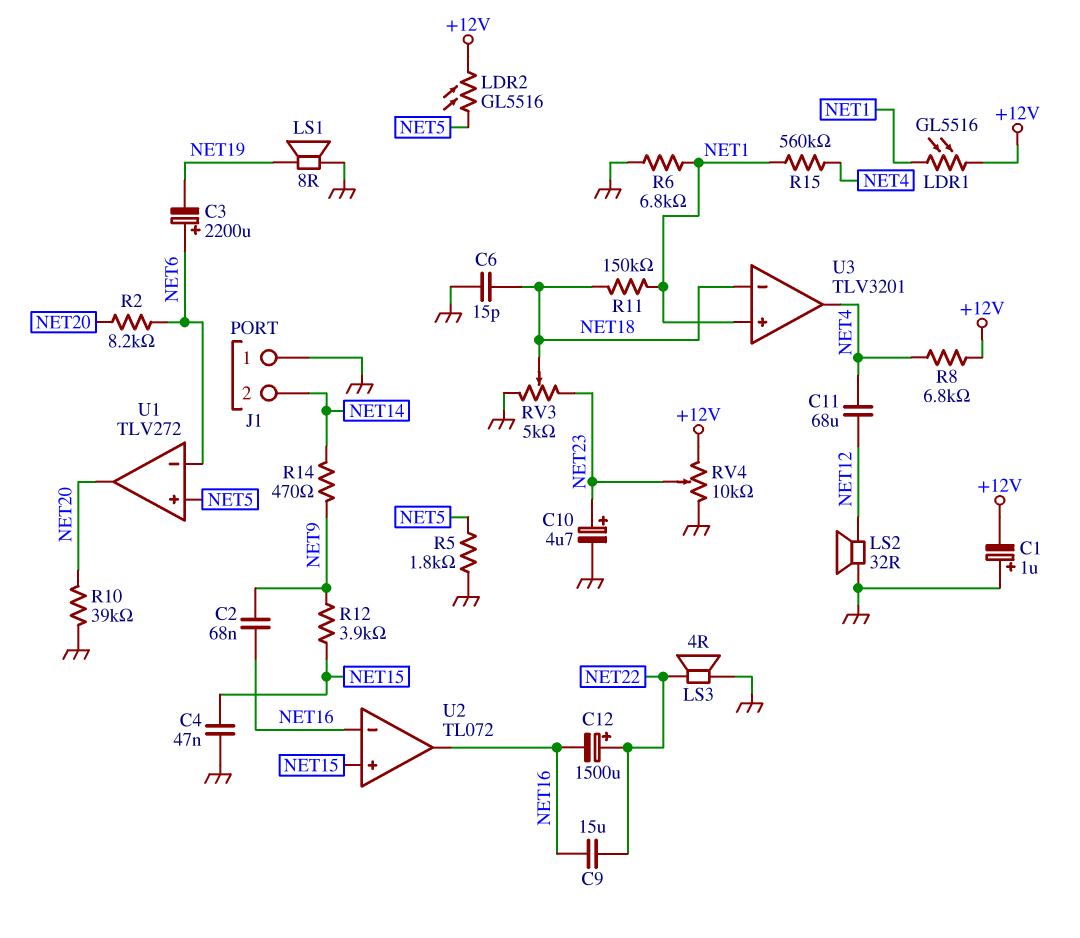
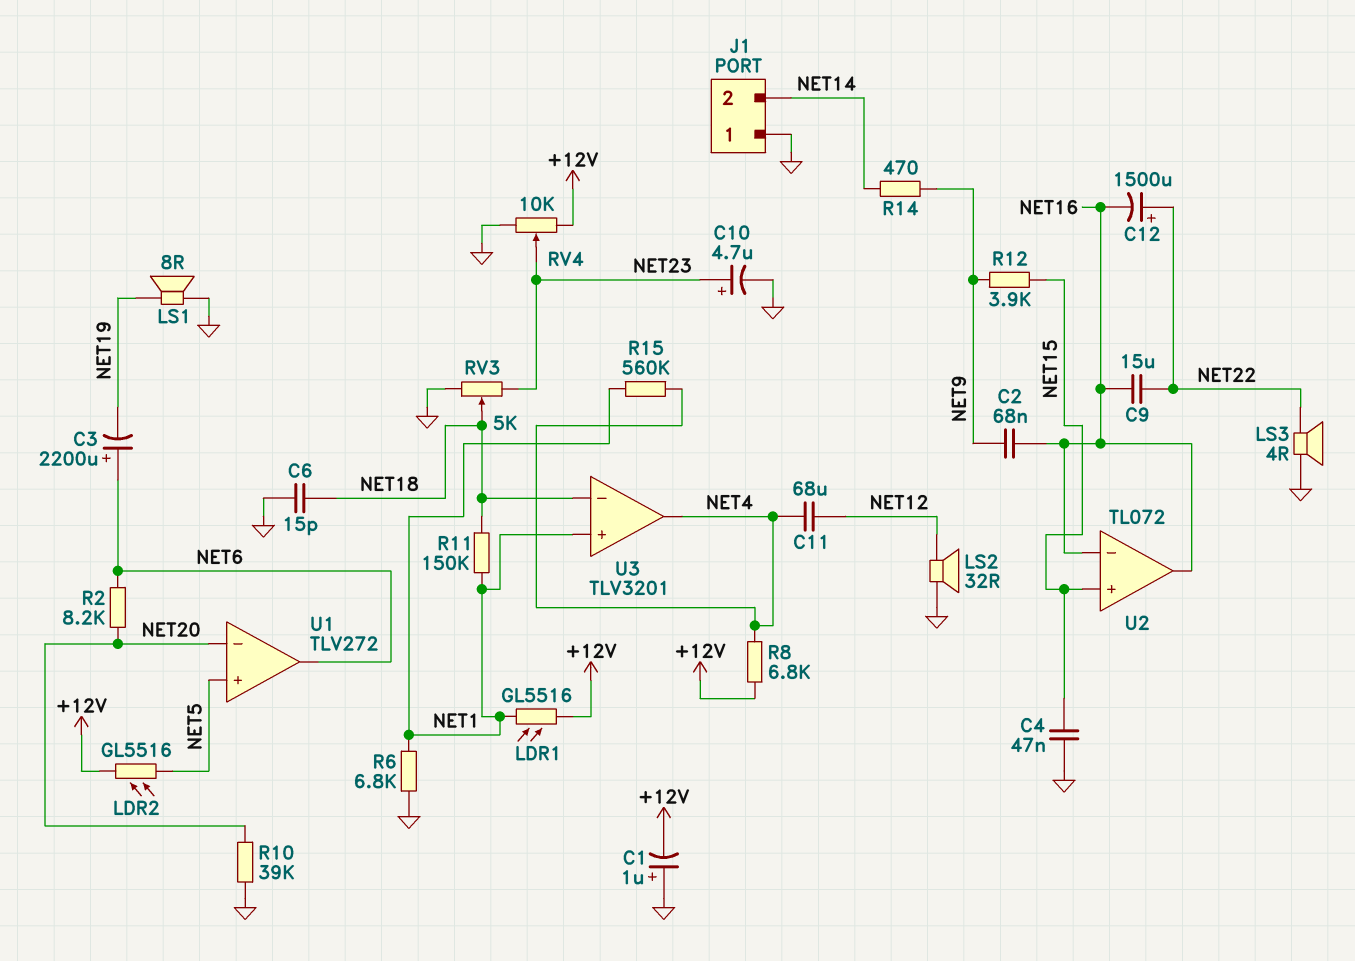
R5: 1.8k (GND, NET5) -> none
U1 pin in-: NET6 -> NET20
U1 pin out: NET20 -> NET6

